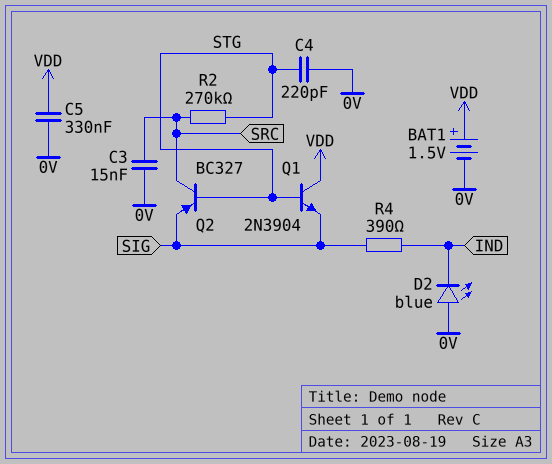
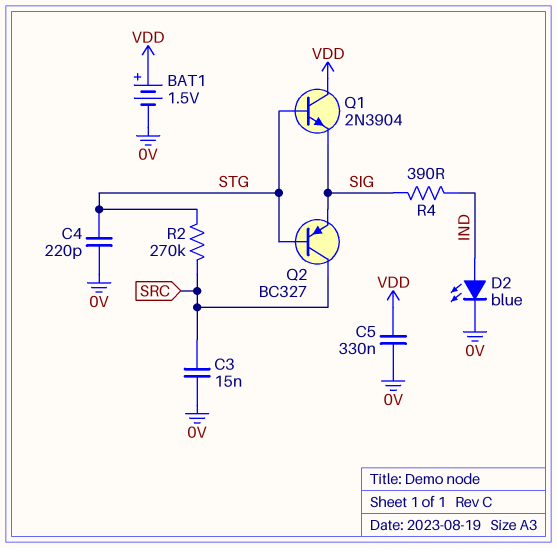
D2: LED blue (A 0V, K IND) -> LED blue (A IND, K 0V)

